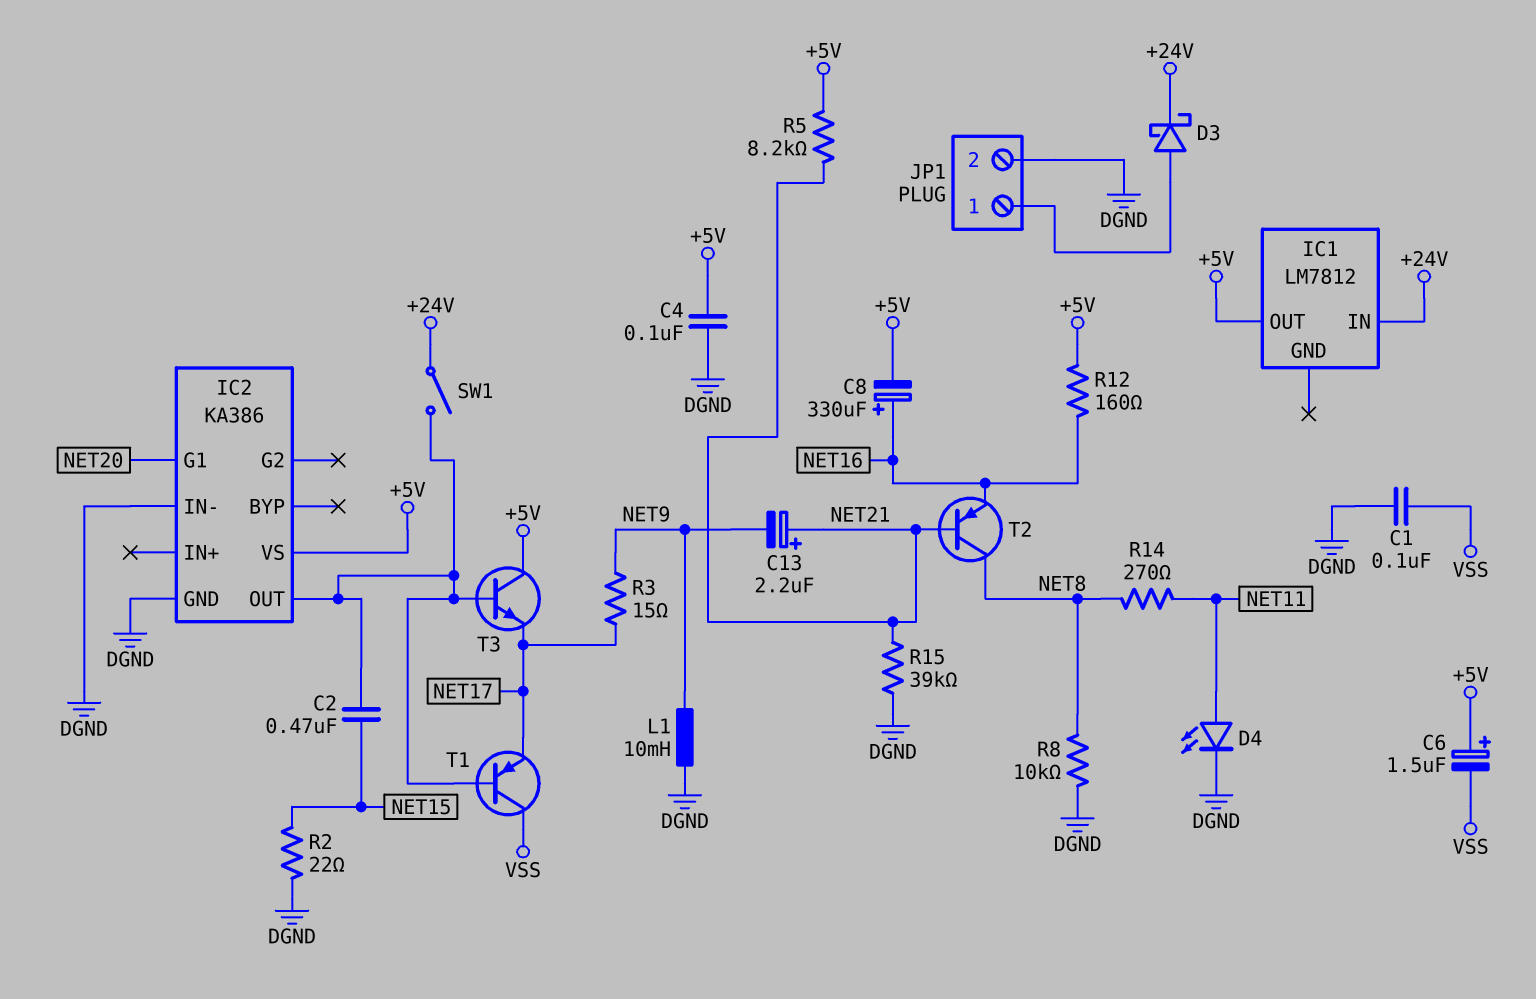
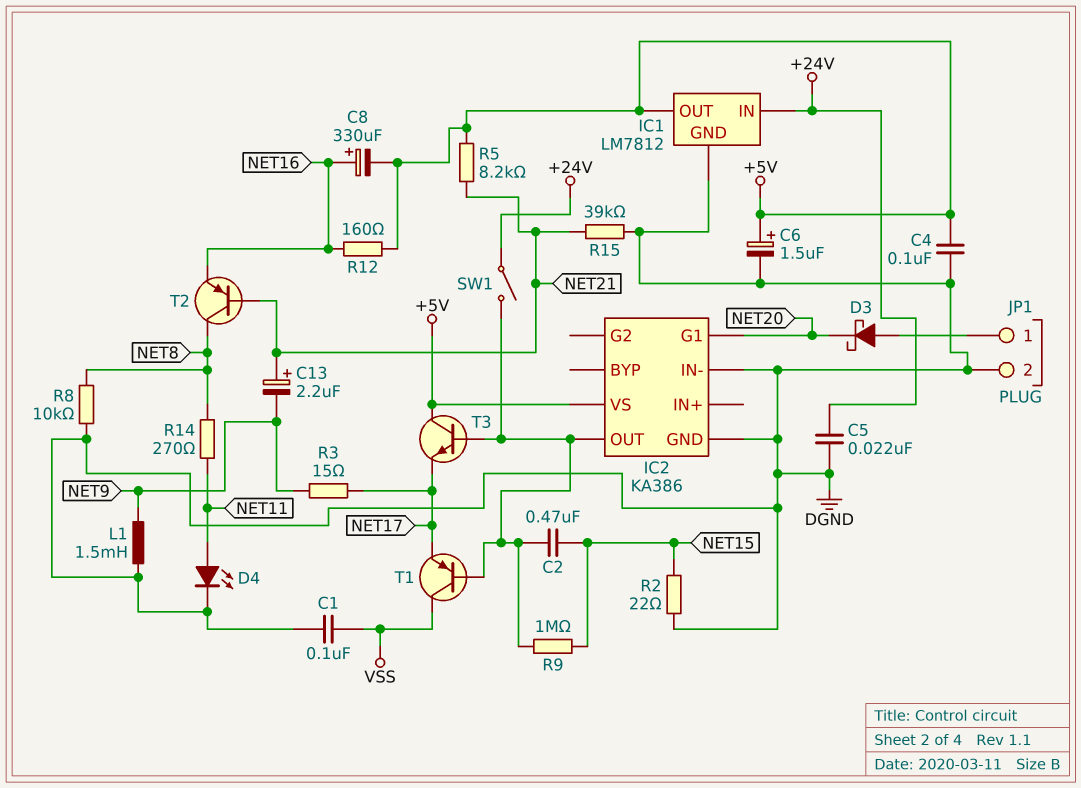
C5: none -> 22nF (+24V, DGND)
C6: 1.5uF (plus +5V, minus VSS) -> 1.5uF (plus +5V, minus DGND)
D3: schottky (A JP1/1, K +24V) -> schottky (A JP1/1, K NET20)
IC1 pin GND: none -> DGND
L1: 10mH (DGND, NET9) -> 1.5mH (DGND, NET9)
R9: none -> 1M (IC2/OUT, NET15)

